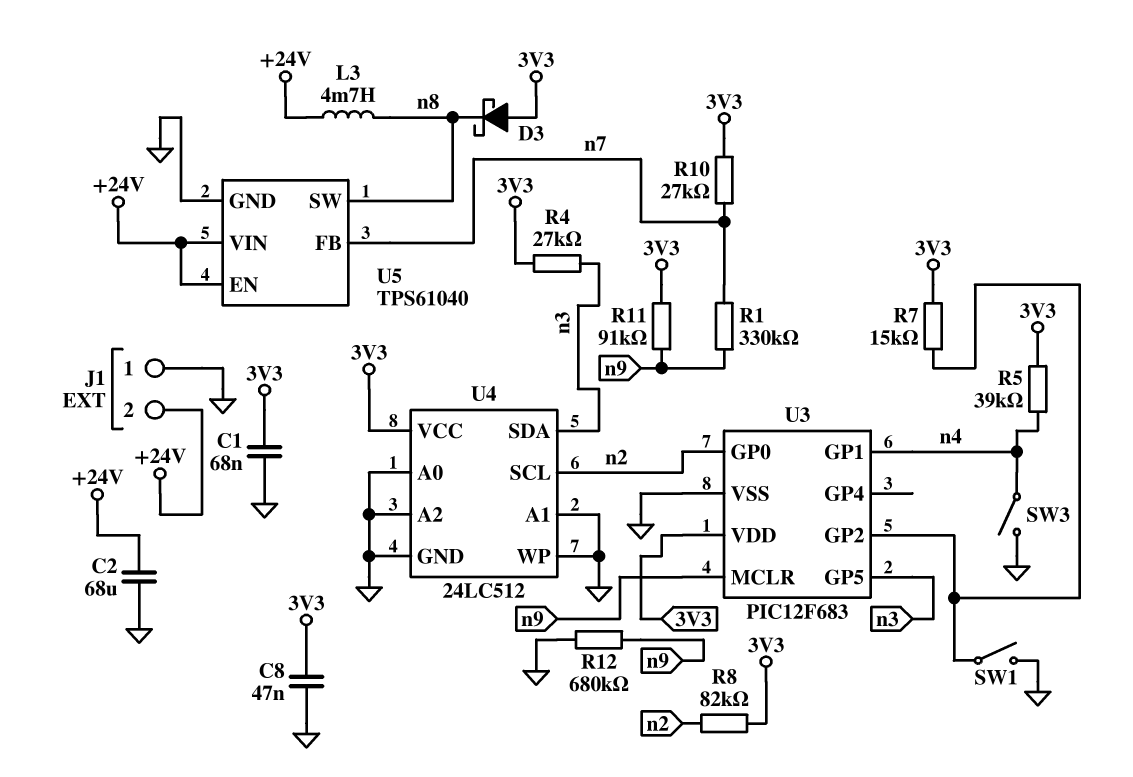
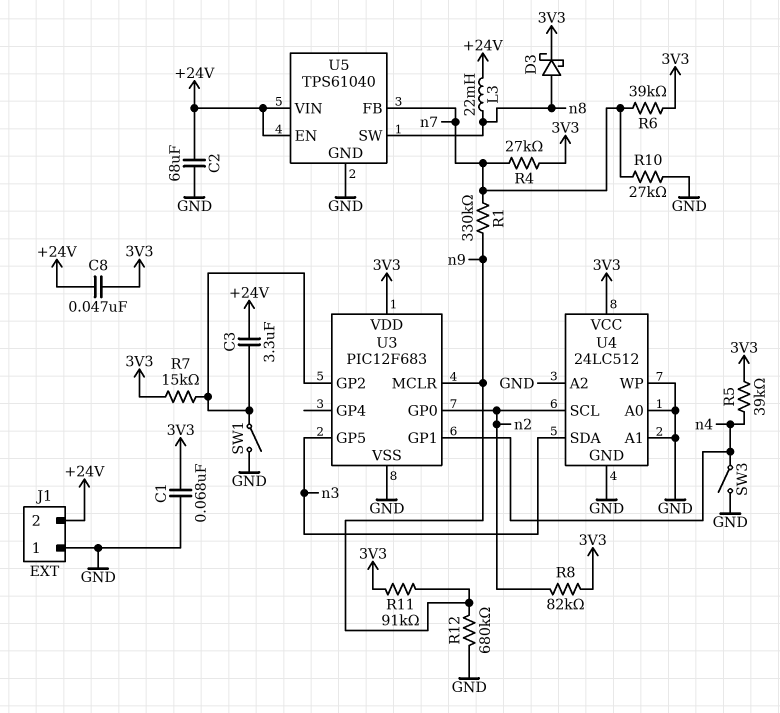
C3: none -> 3.3uF (+24V, U3/GP2)
C8: 47nF (3V3, GND) -> 47nF (+24V, 3V3)
D3: schottky (A 3V3, K n8) -> schottky (A n8, K 3V3)
L3: 4.7mH (+24V, n8) -> 22mH (+24V, n8)
R4: 27k (3V3, n3) -> 27k (3V3, n7)
R6: none -> 39k (3V3, n7)
R10: 27k (3V3, n7) -> 27k (GND, n7)

